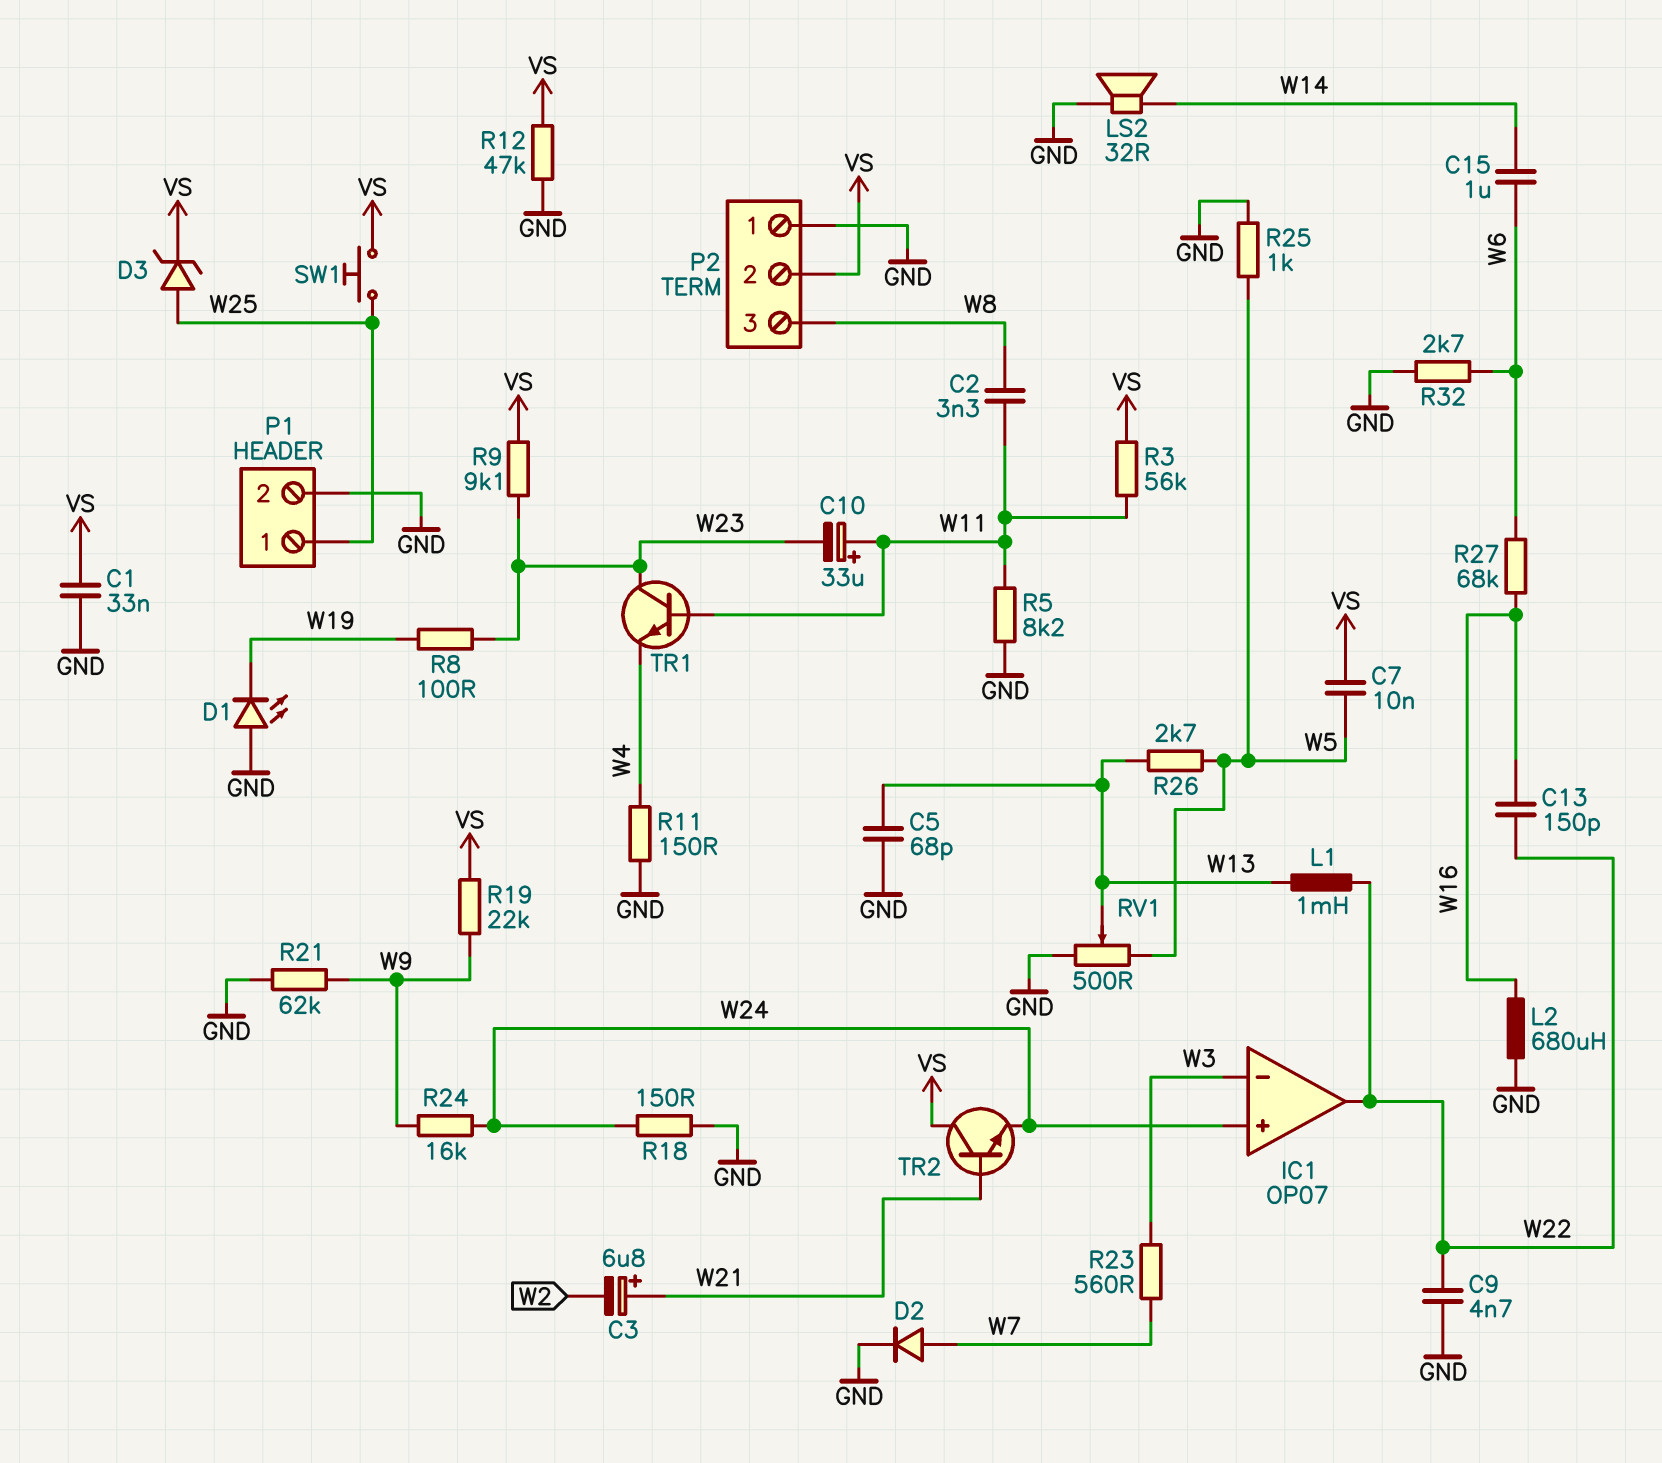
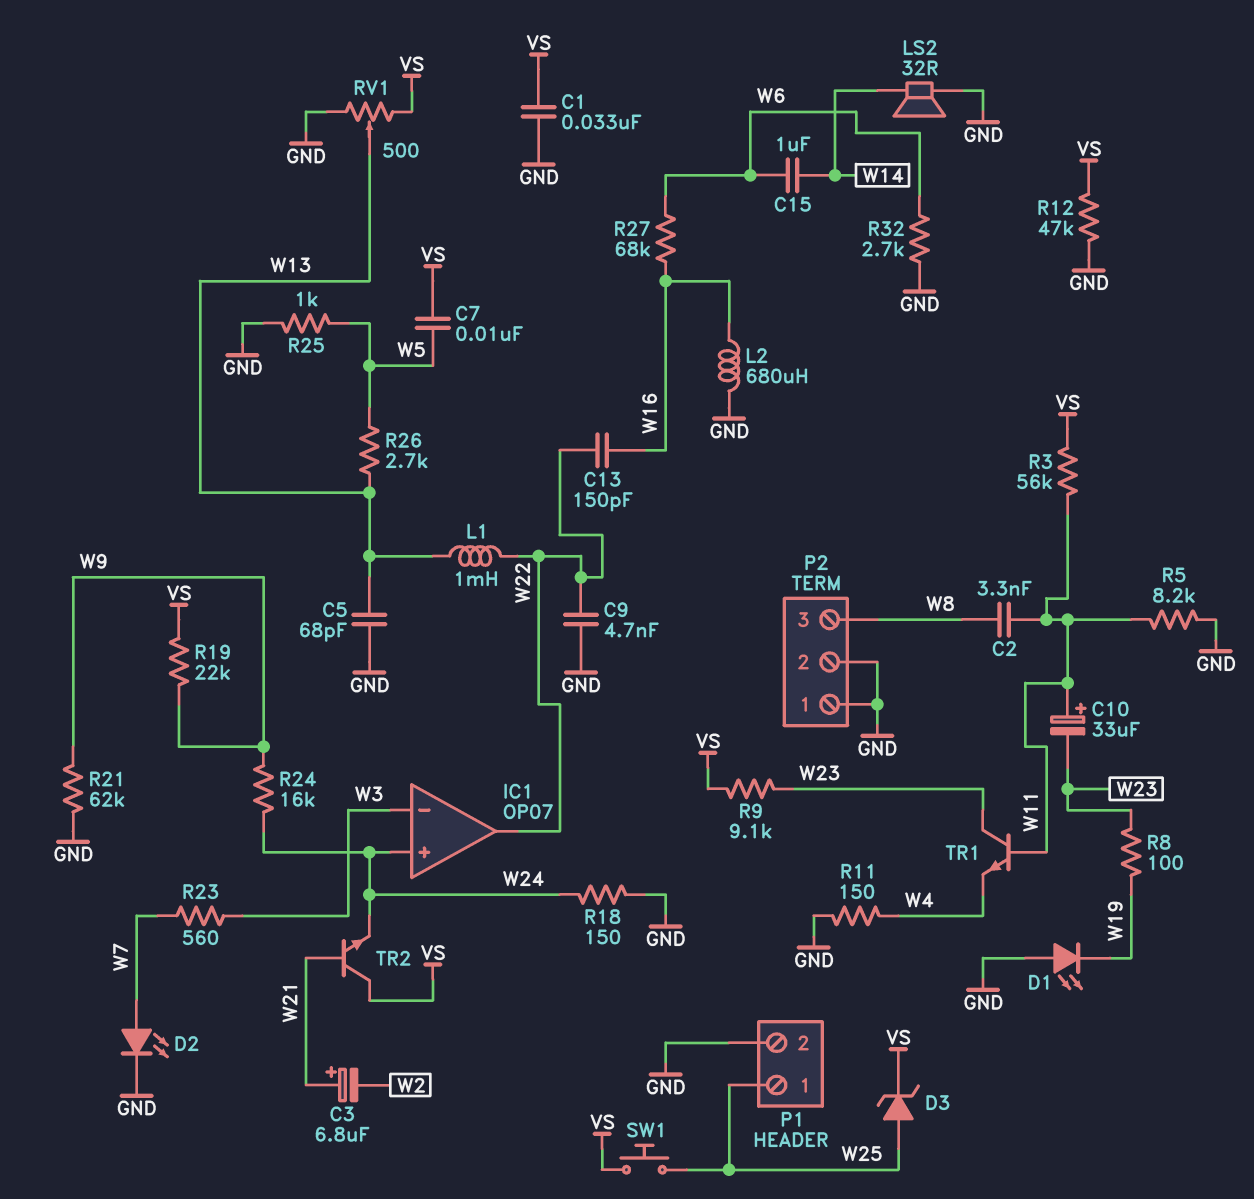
D2: diode (A W7, K GND) -> LED (A W7, K GND)
P2 pin 2: VS -> GND
RV1: 500 (GND, W5, wiper W13) -> 500 (GND, VS, wiper W13)

